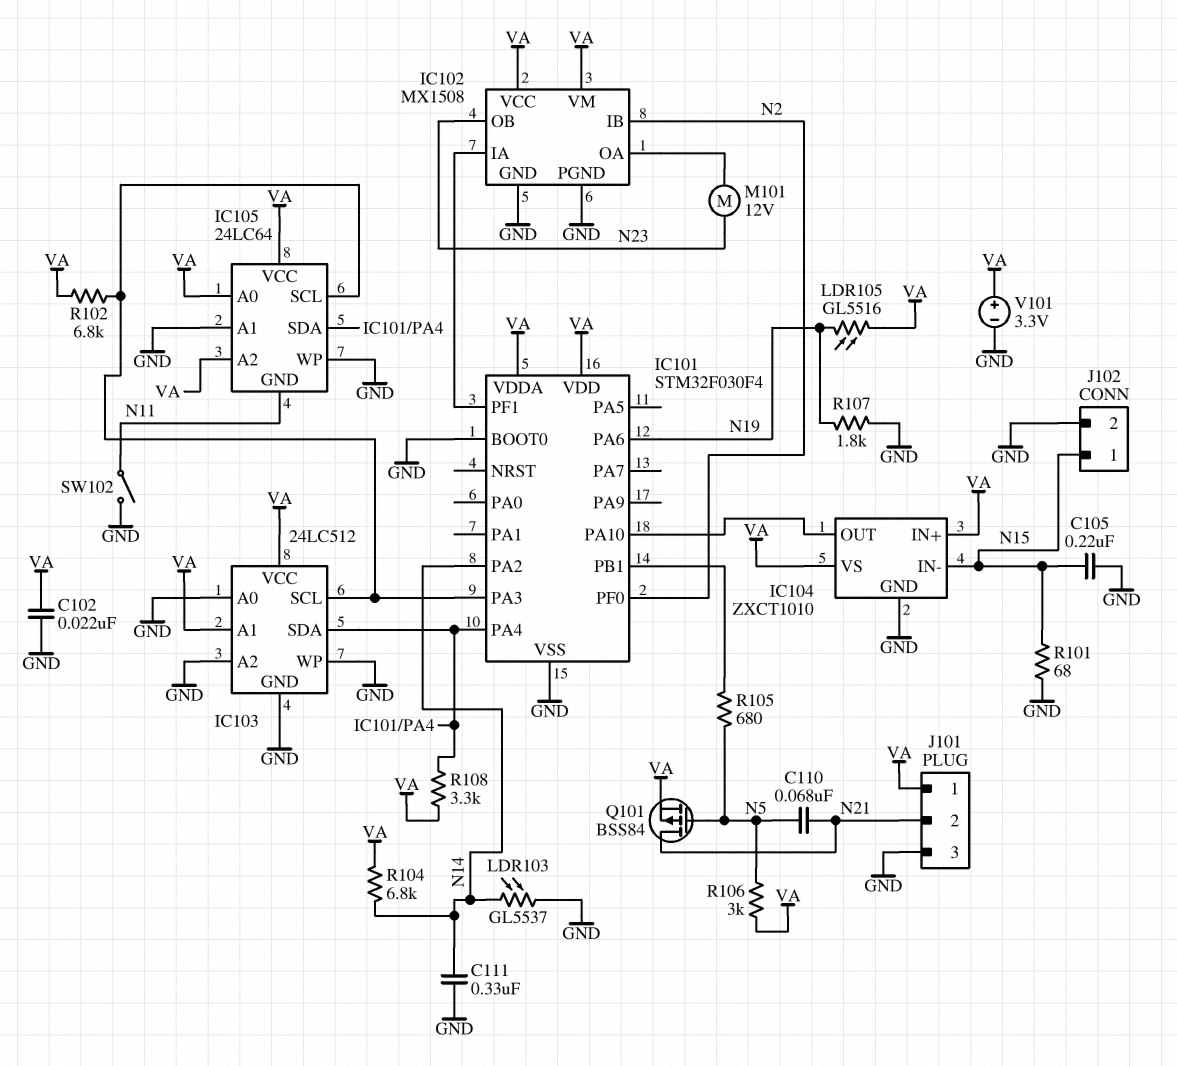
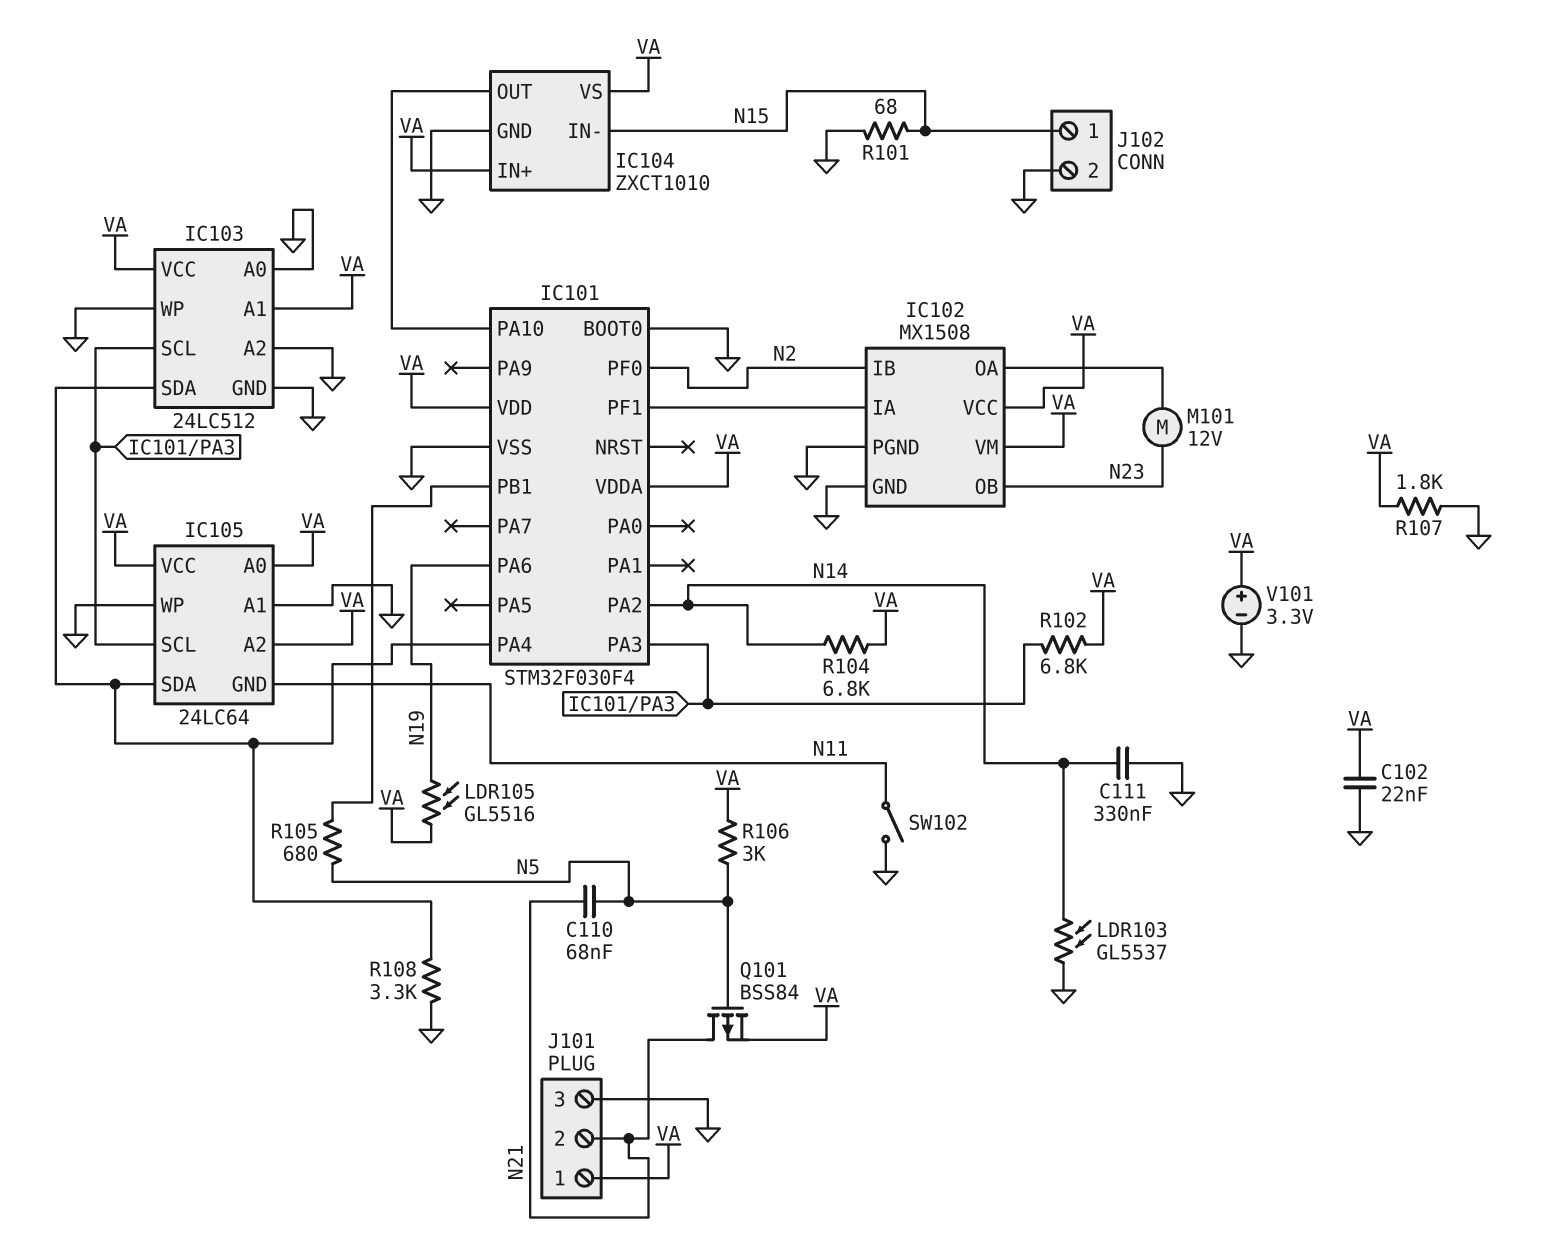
C105: 220nF (GND, N15) -> none
R107: 1.8k (GND, N19) -> 1.8k (GND, VA)
R108: 3.3k (IC101/PA4, VA) -> 3.3k (GND, IC101/PA4)

